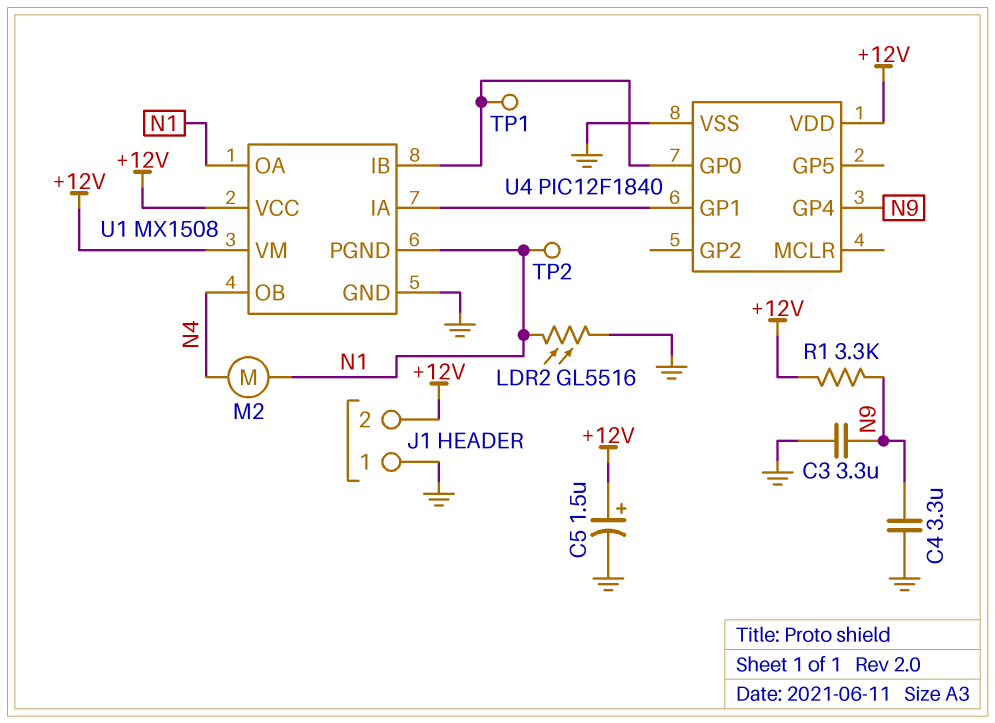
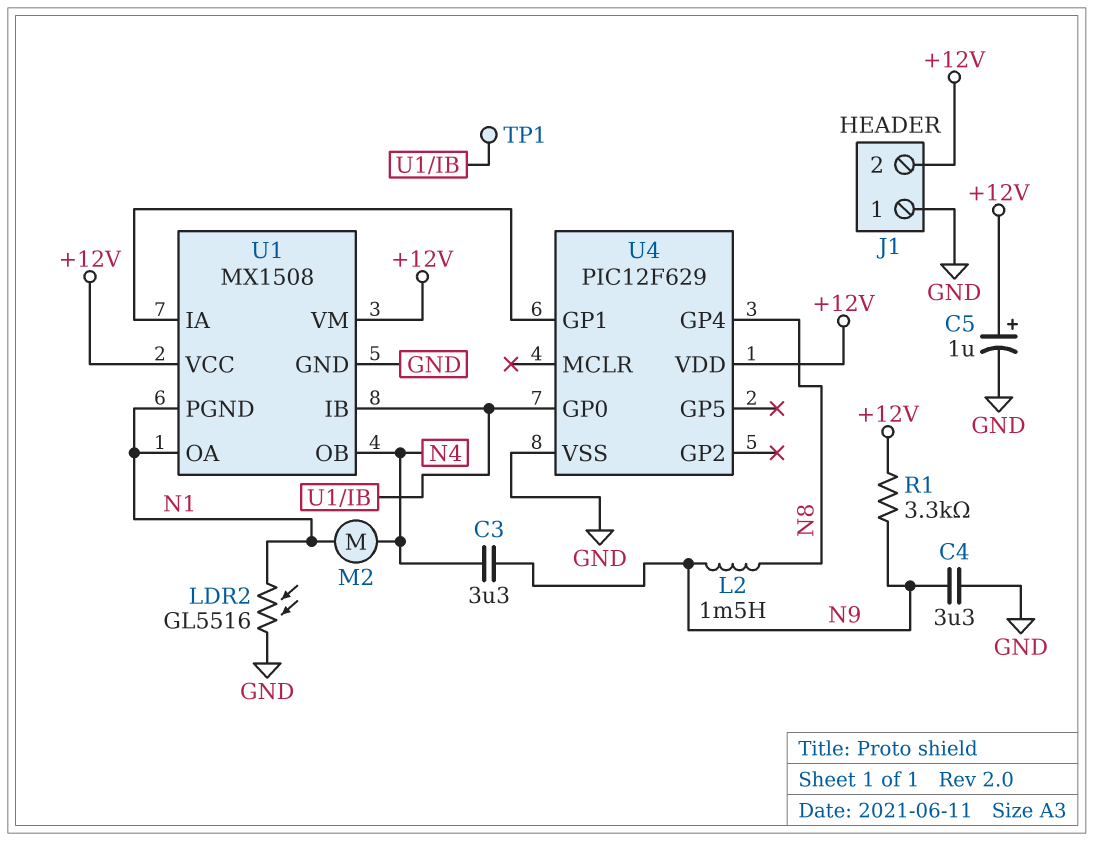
C3: 3.3uF (GND, N9) -> 3.3uF (N4, N9)
C5: 1.5uF (plus +12V, minus GND) -> 1uF (plus +12V, minus GND)
L2: none -> 1.5mH (N8, N9)
TP2: test point (N1) -> none
U4: PIC12F1840 -> PIC12F629
U4 pin GP4: N9 -> N8

